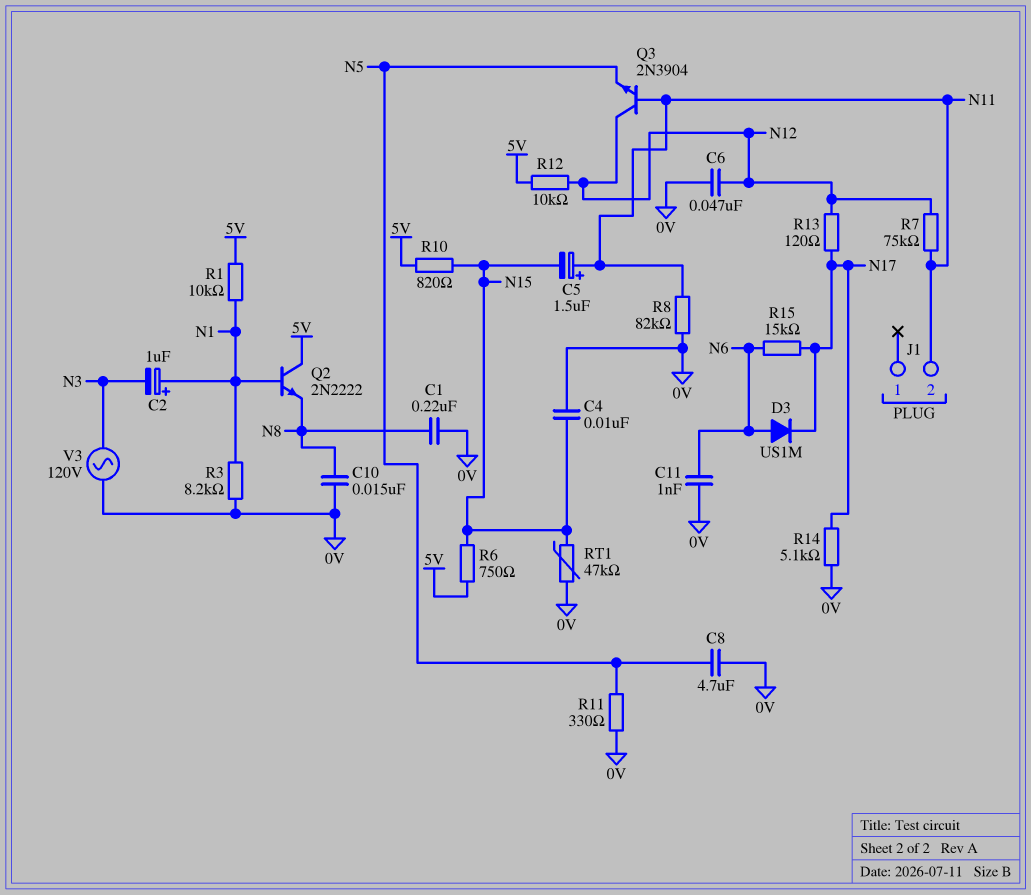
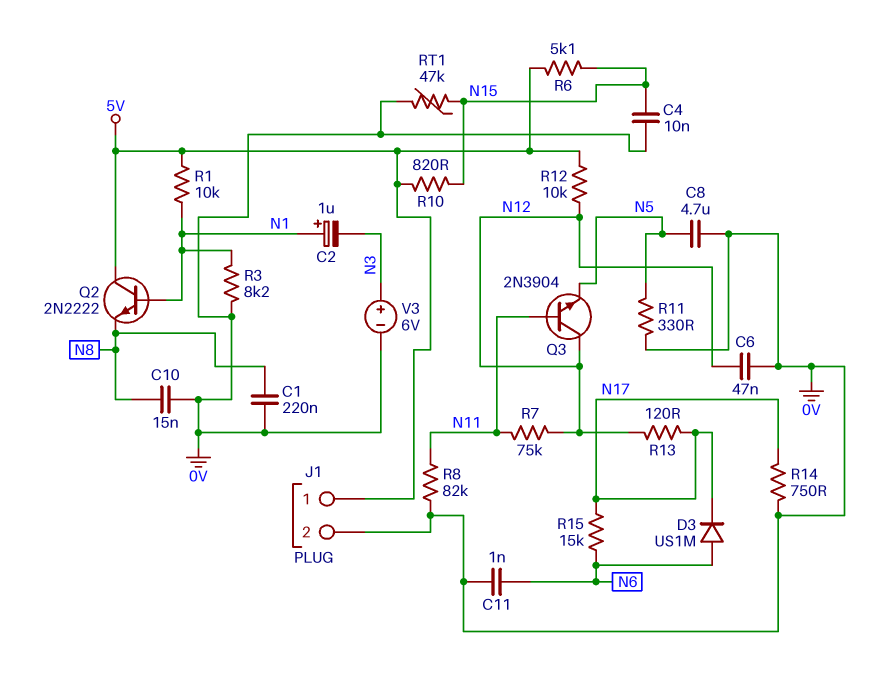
C5: 1.5uF (plus N11, minus N15) -> none
J1 pin 1: none -> 5V
J1 pin 2: N11 -> 0V
R6: 750 (5V, N15) -> 5.1k (5V, N15)
R14: 5.1k (0V, N17) -> 750 (0V, N17)
V3: AC 120V (0V, N3) -> 6V (plus N3, minus 0V)

